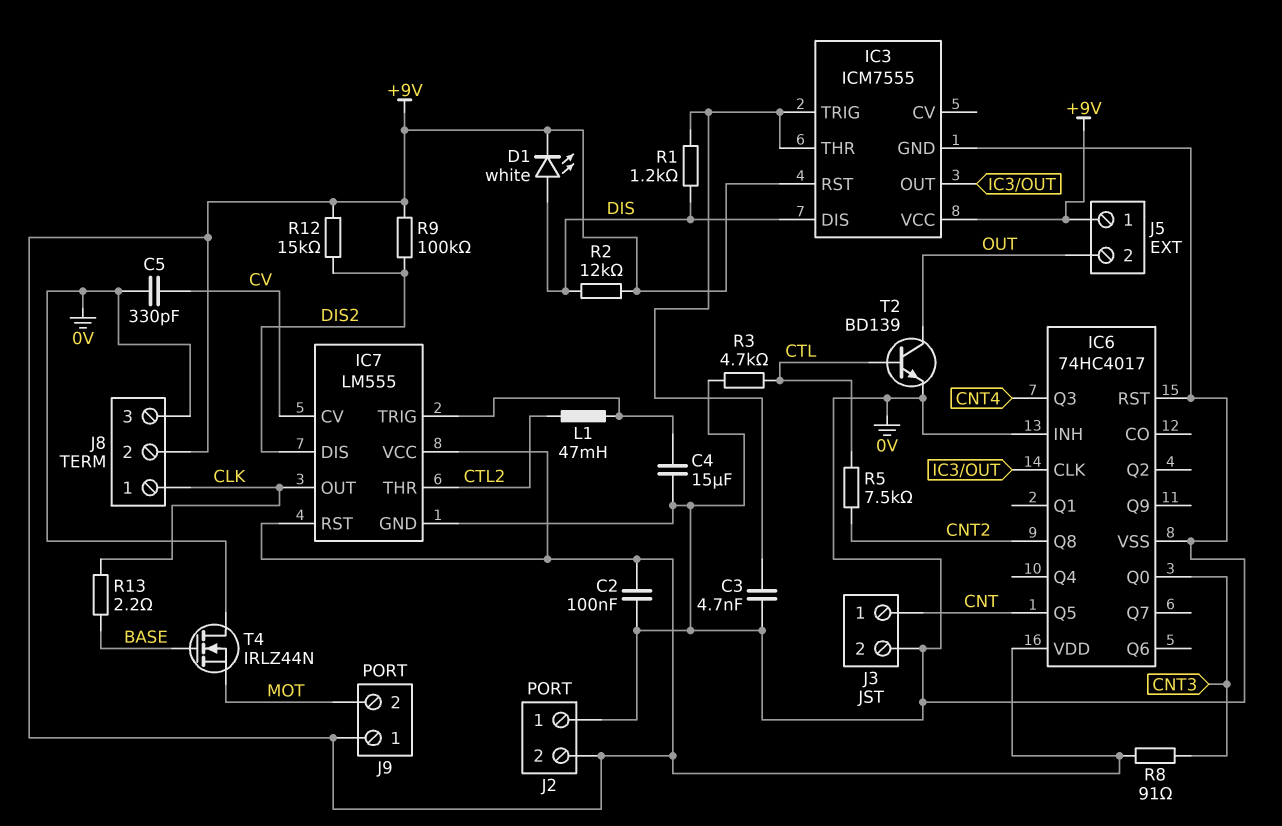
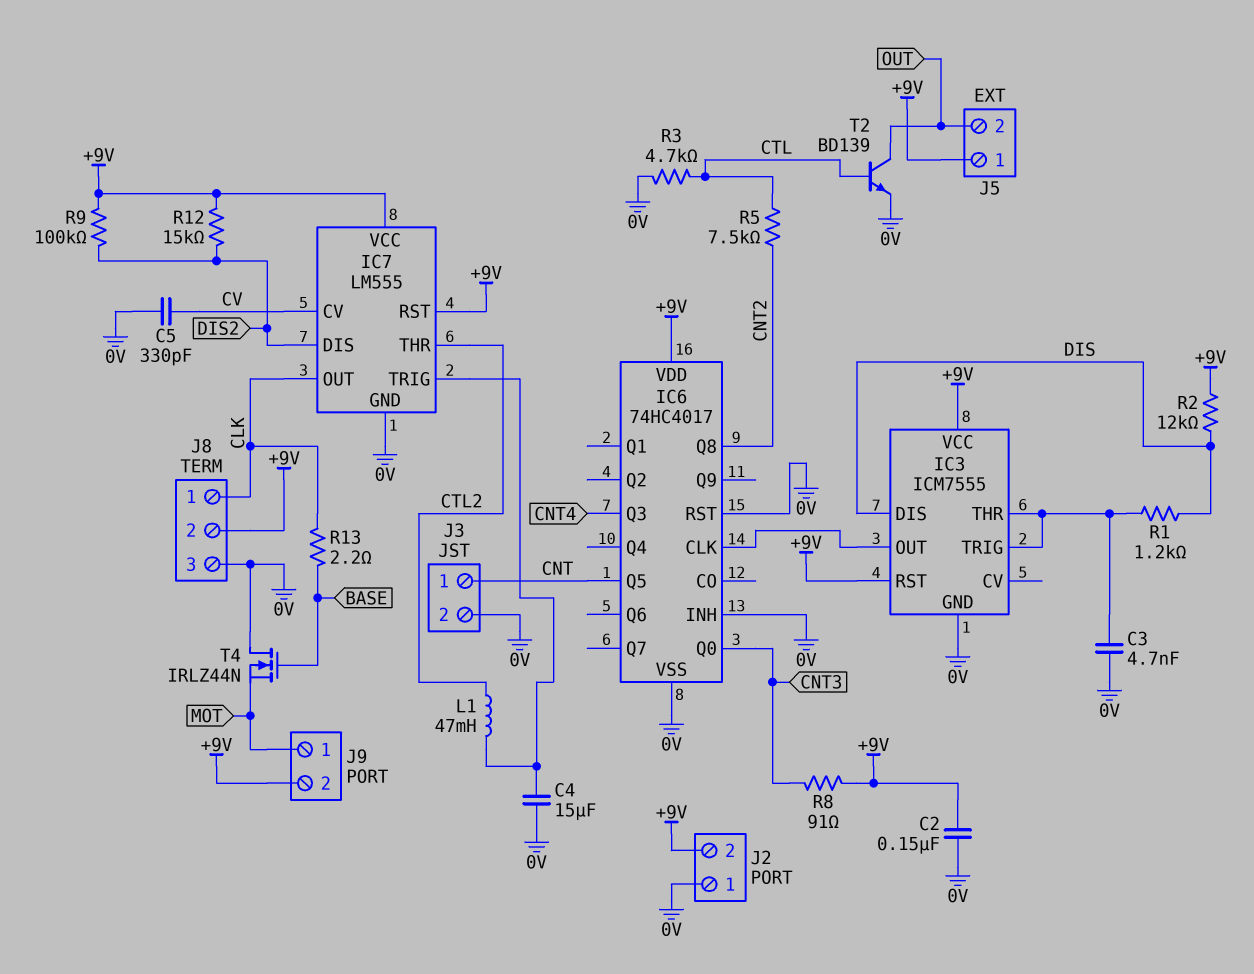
C2: 100nF (+9V, 0V) -> 150nF (+9V, 0V)
D1: LED white (A DIS, K +9V) -> none
J9 pin 1: +9V -> MOT
J9 pin 2: MOT -> +9V

